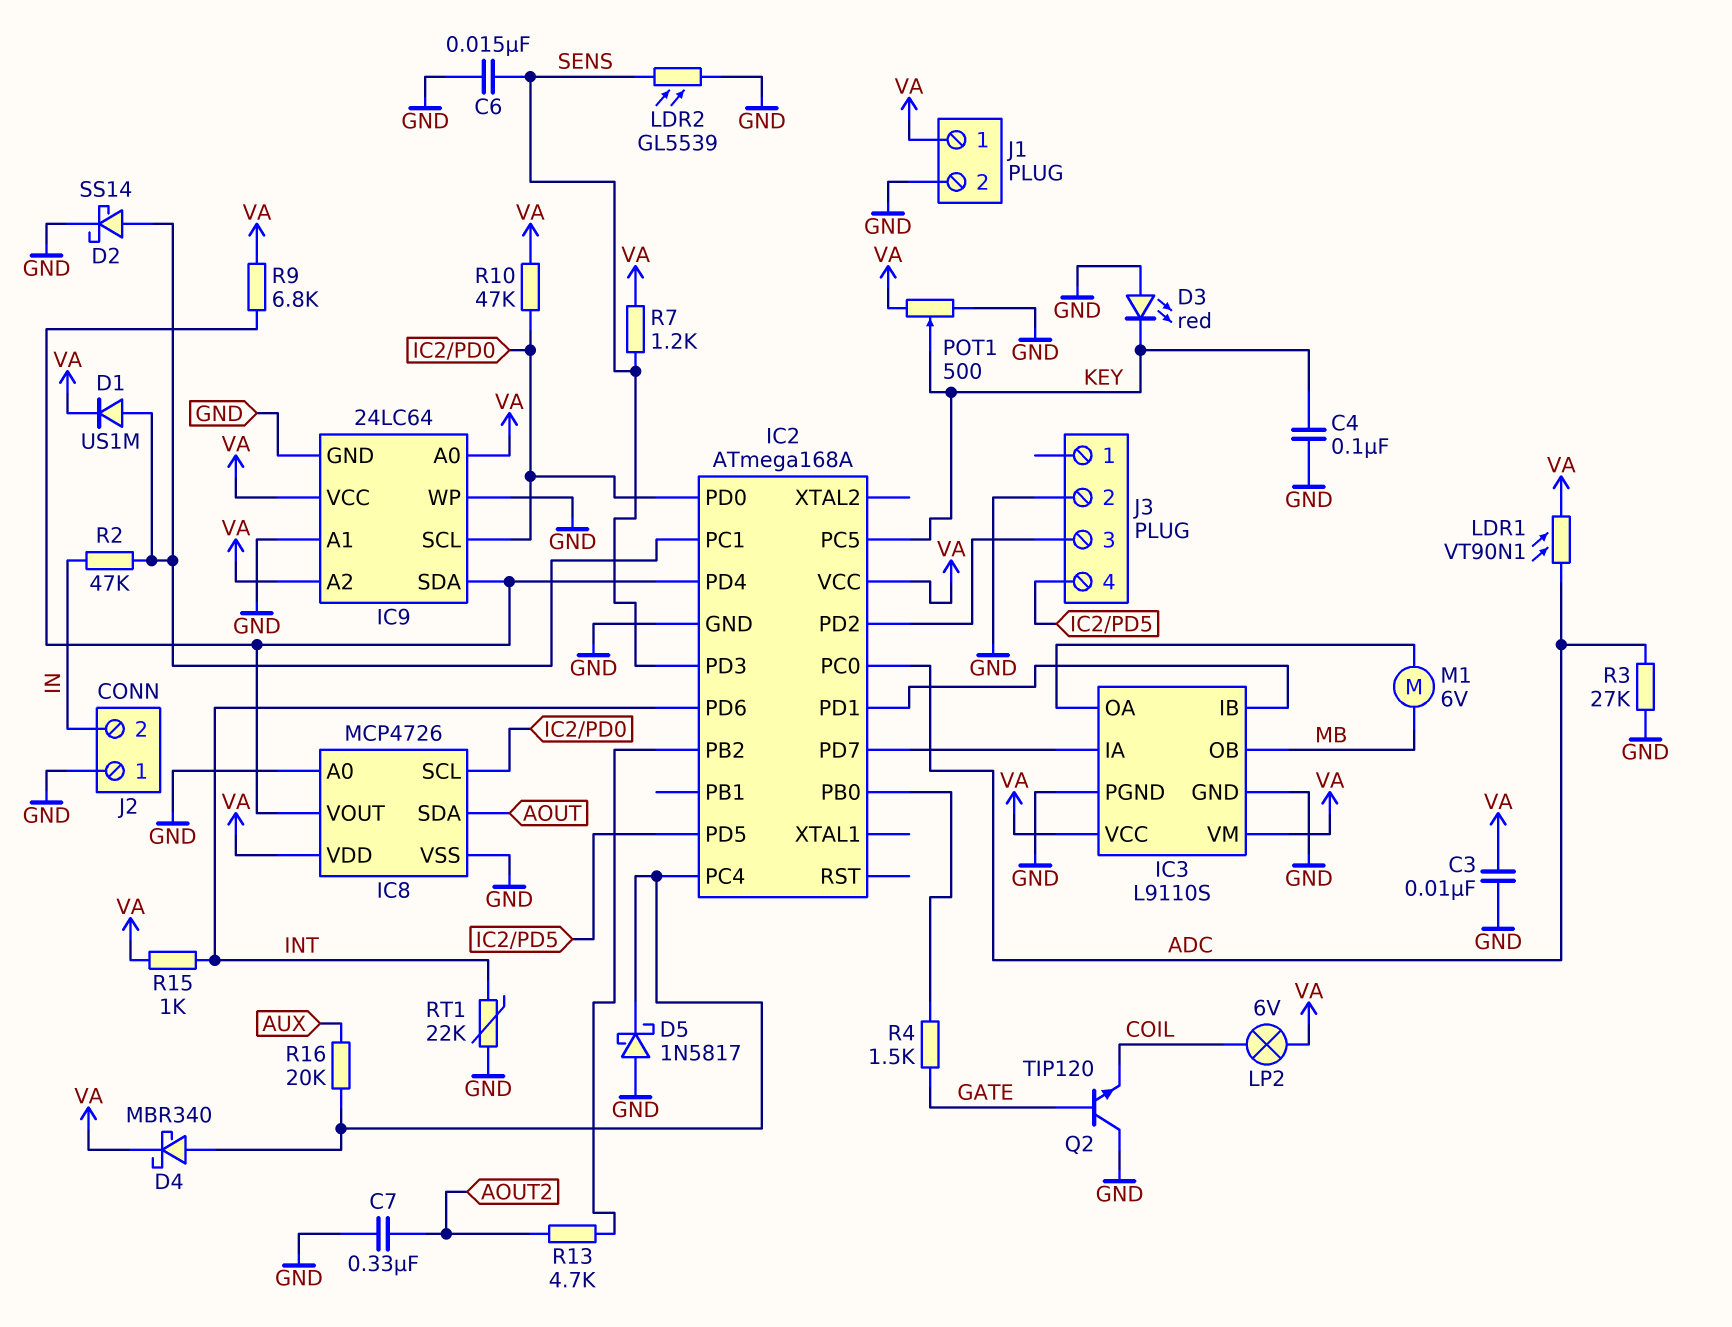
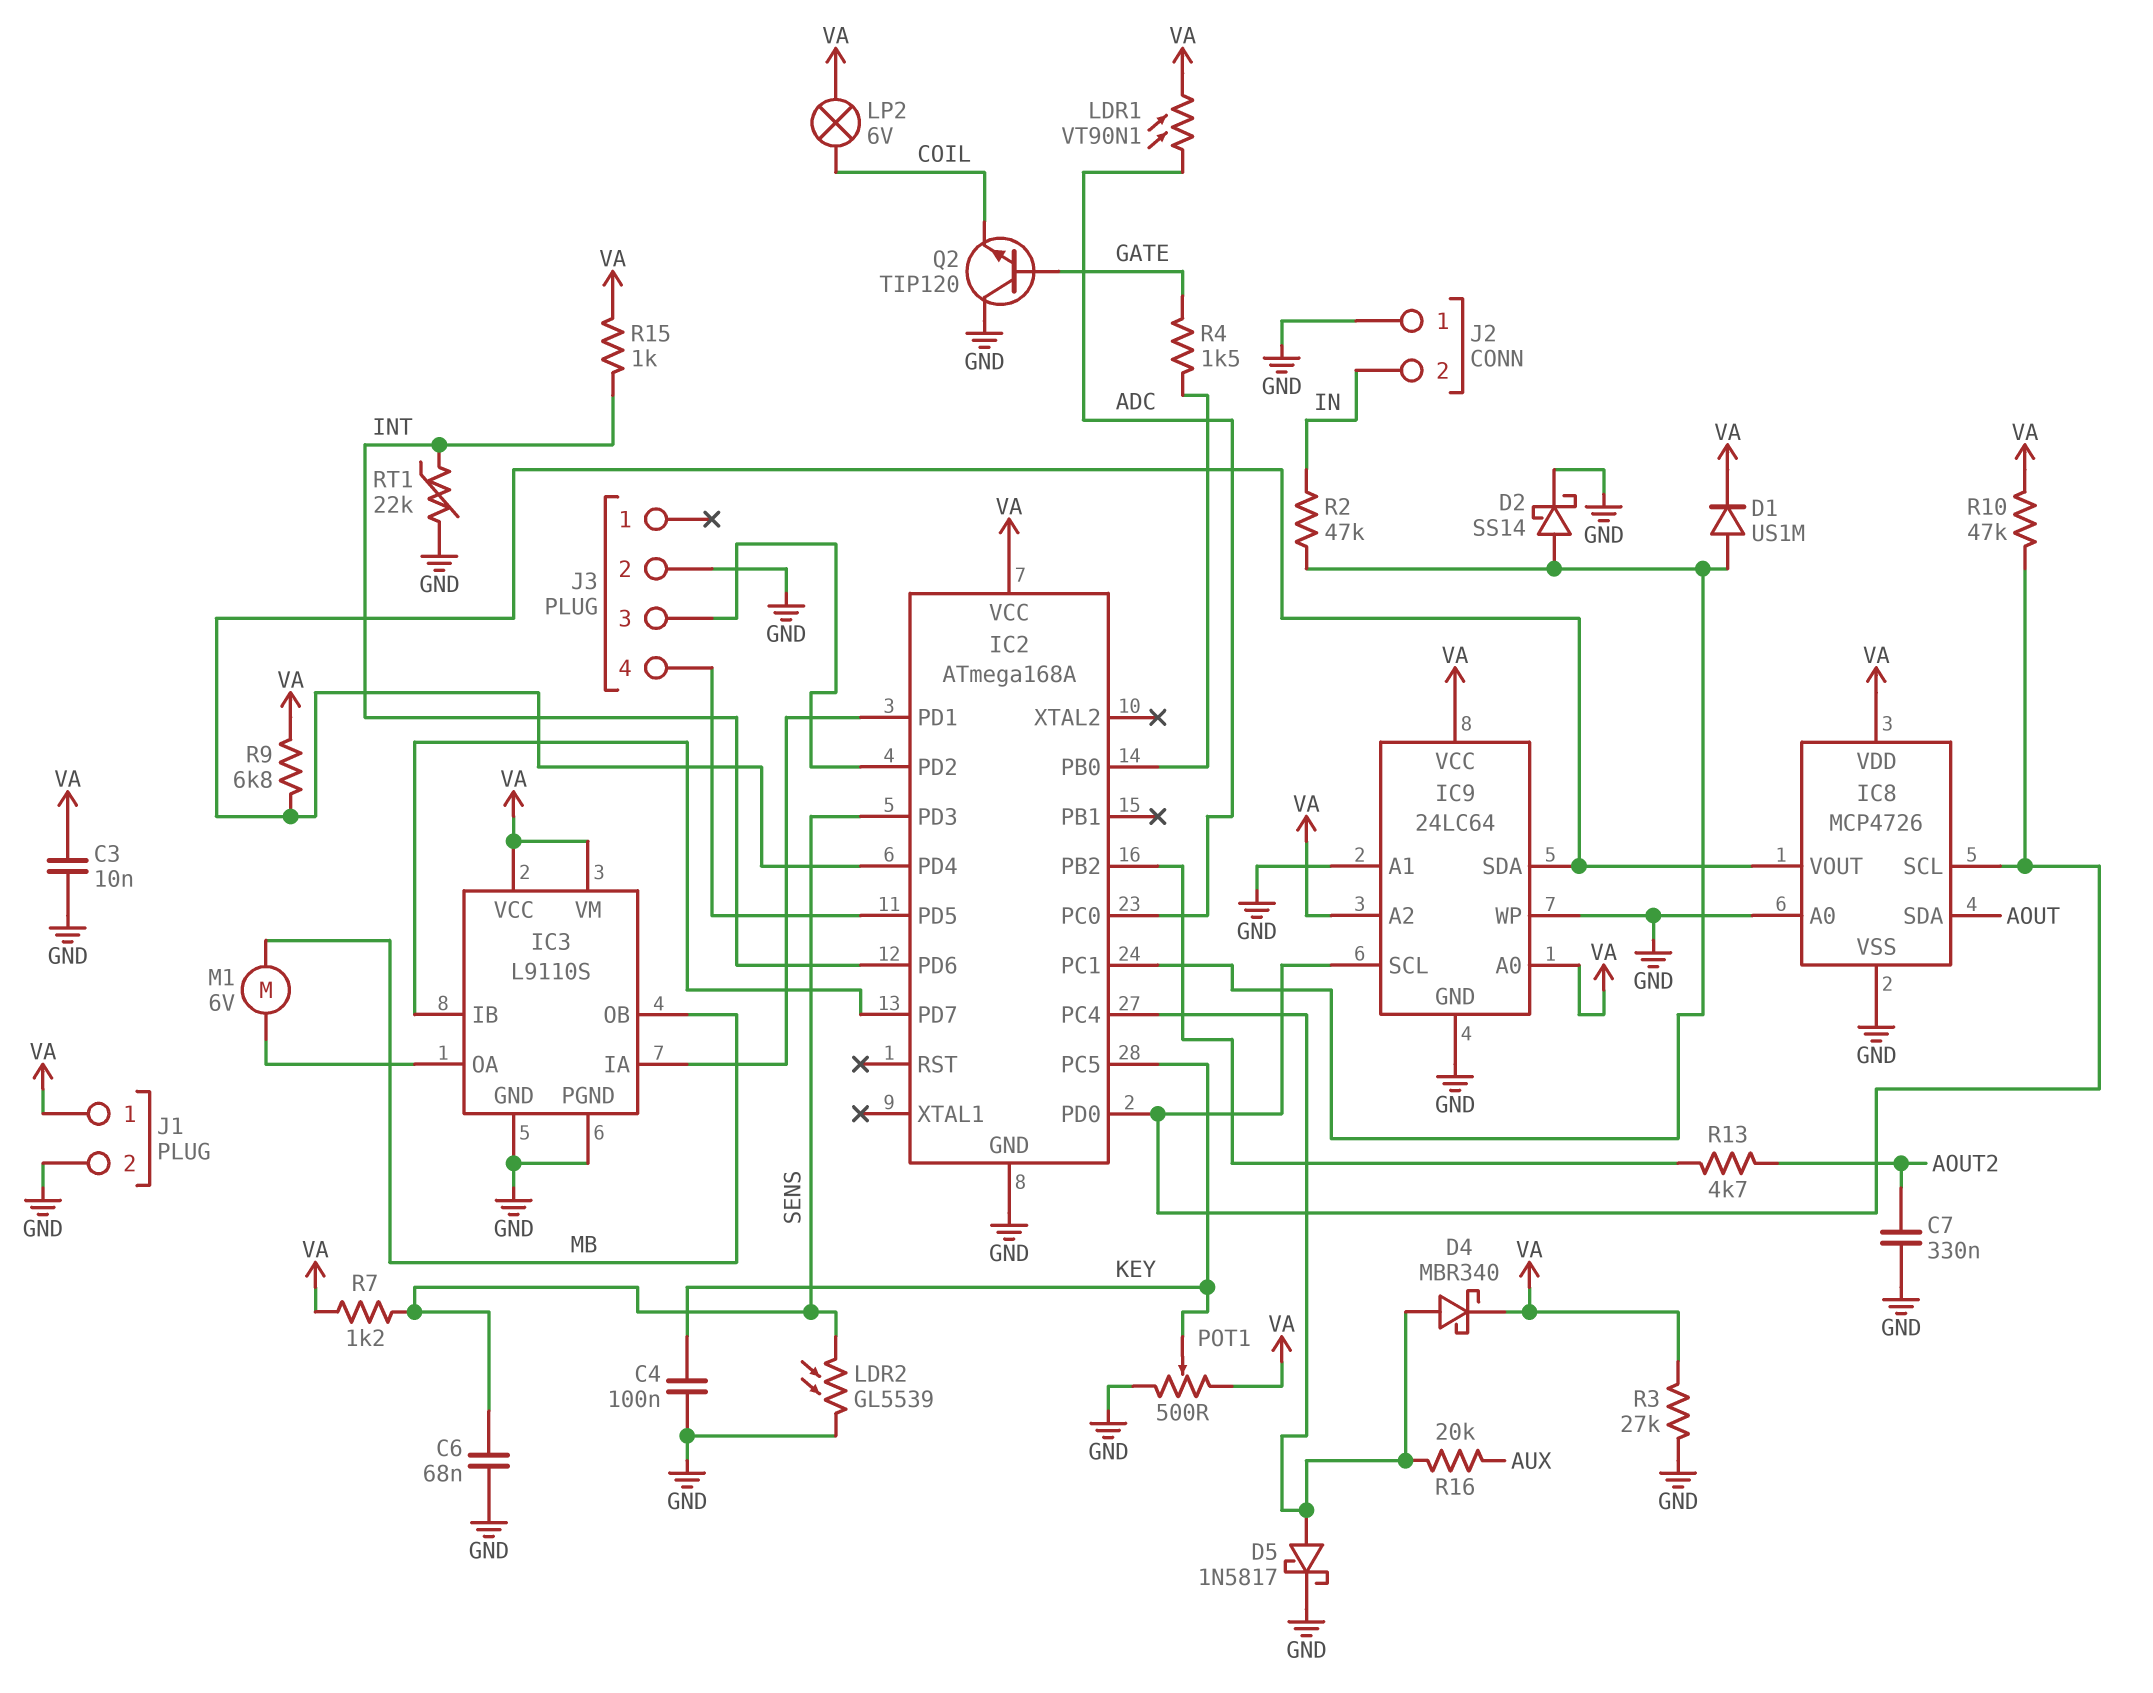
C6: 15nF (GND, SENS) -> 68nF (GND, SENS)
D3: LED red (A GND, K KEY) -> none
D5: schottky 1N5817 (A GND, K IC2/PC4) -> schottky 1N5817 (A IC2/PC4, K GND)
IC3 pin IA: IC2/PD7 -> IC2/PD1
IC3 pin IB: IC2/PD1 -> IC2/PD7
R3: 27k (ADC, GND) -> 27k (GND, VA)

